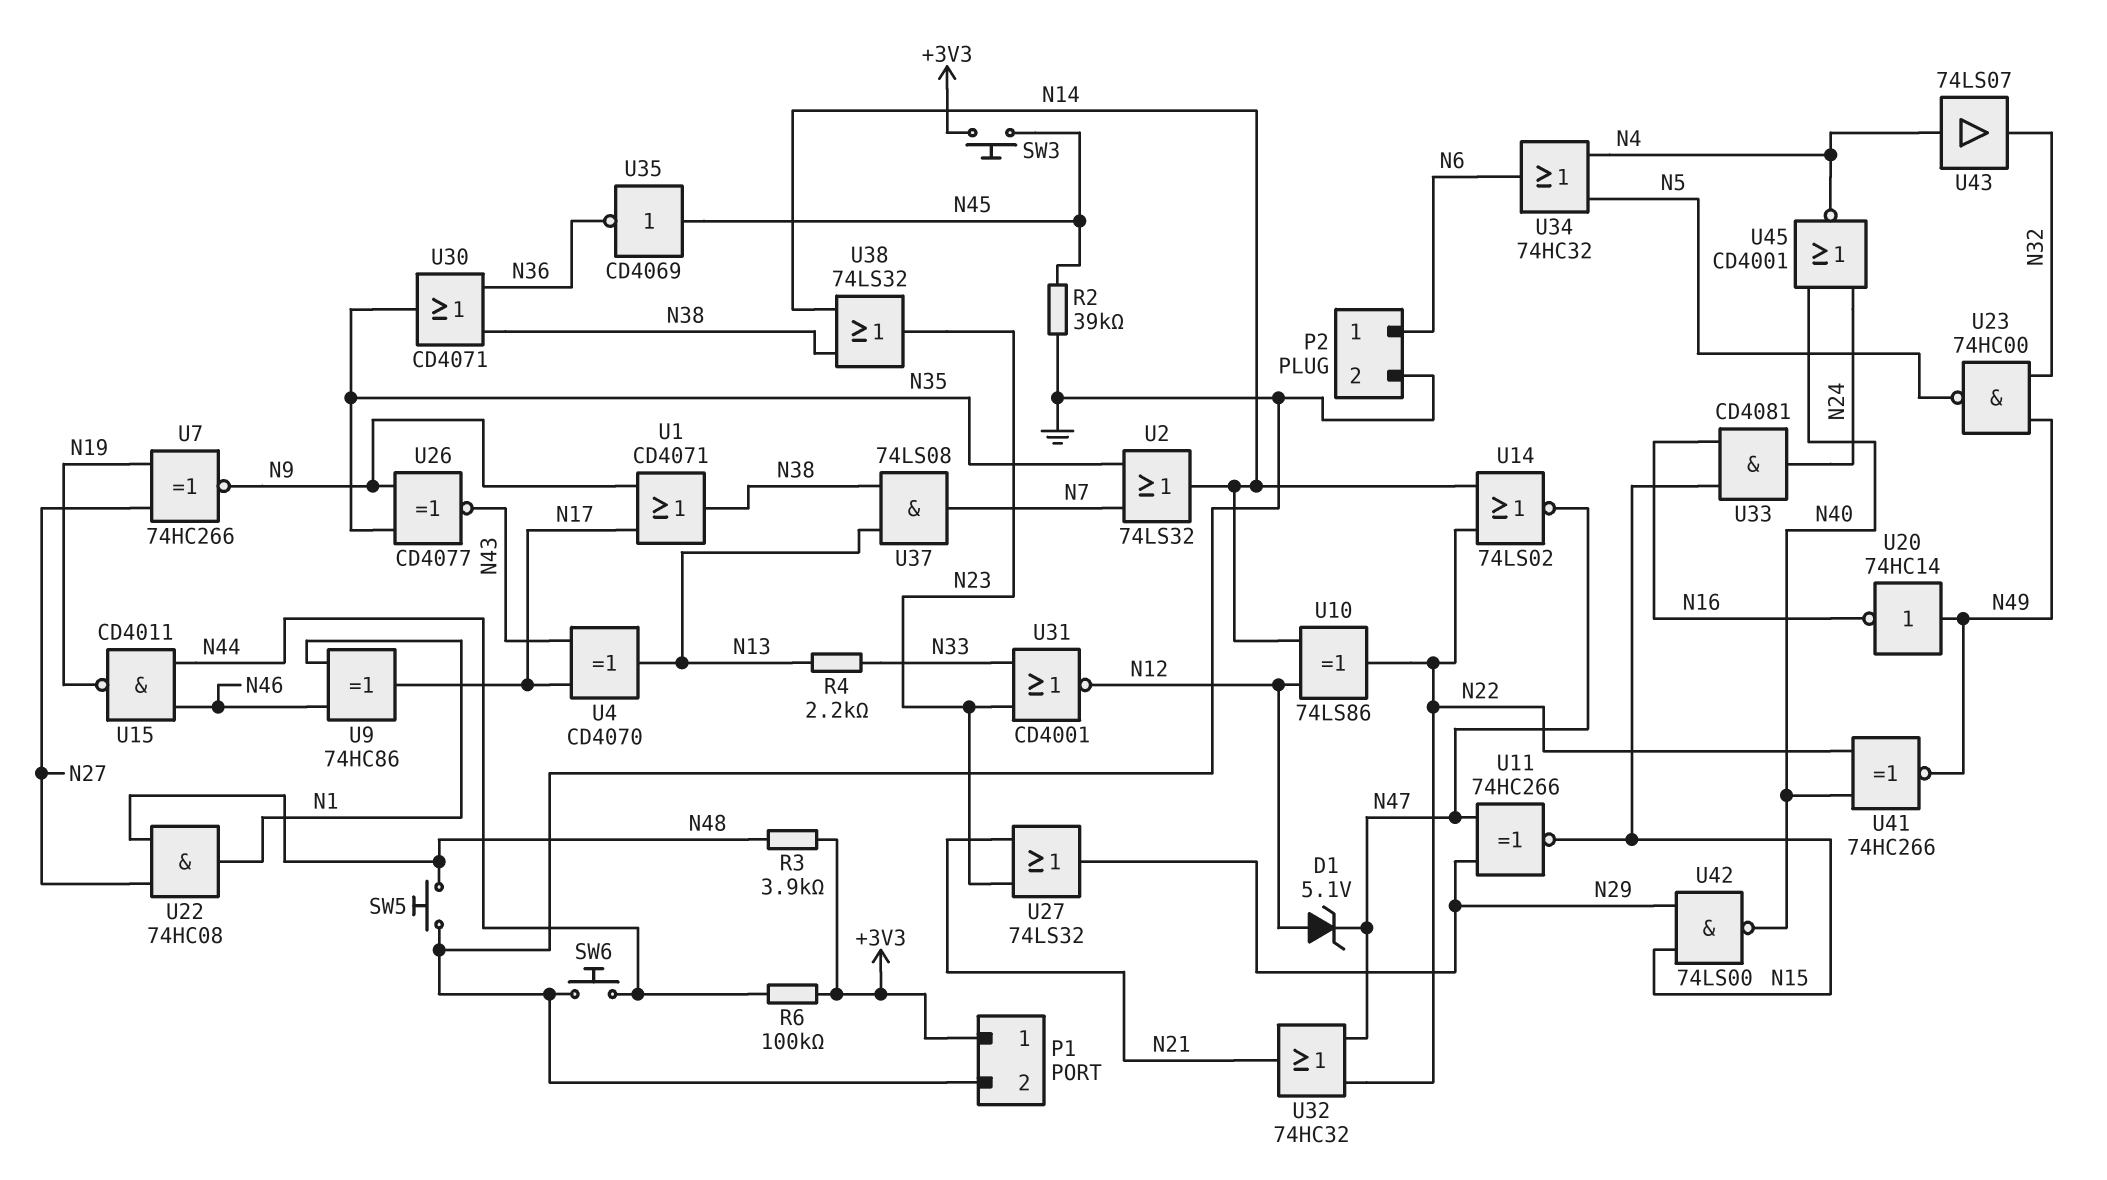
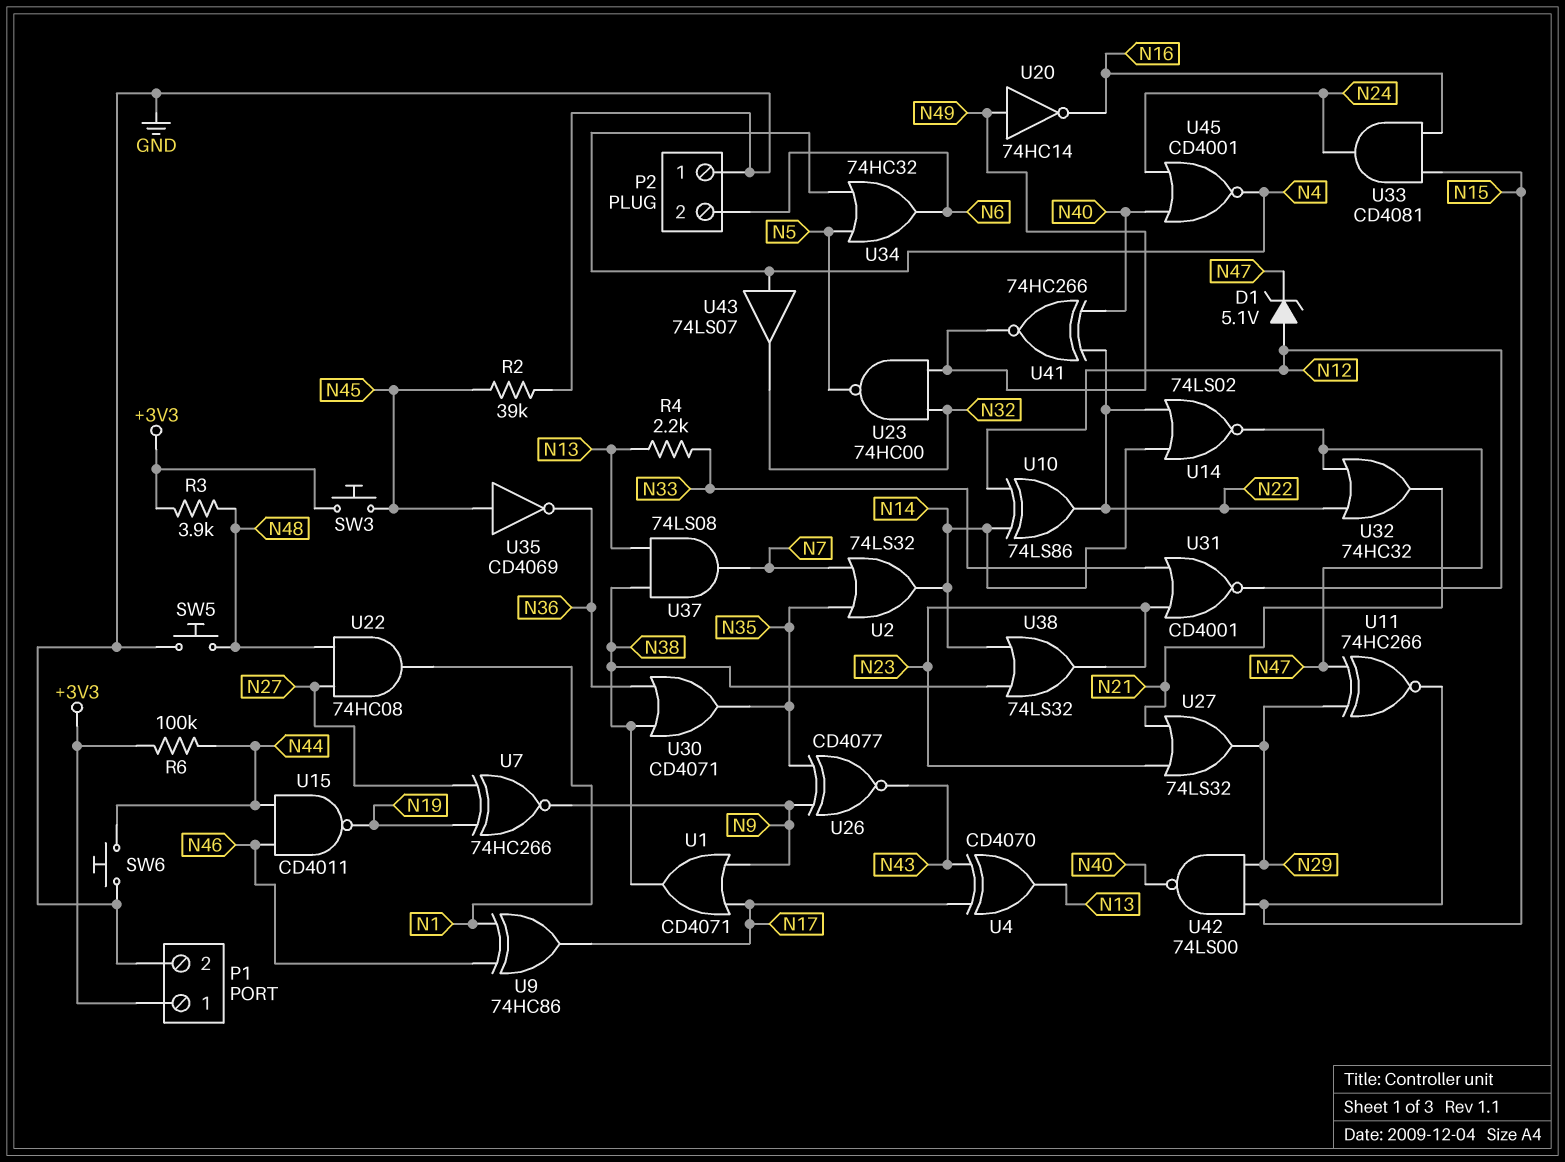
P2 pin 1: N6 -> GND
P2 pin 2: GND -> N6

